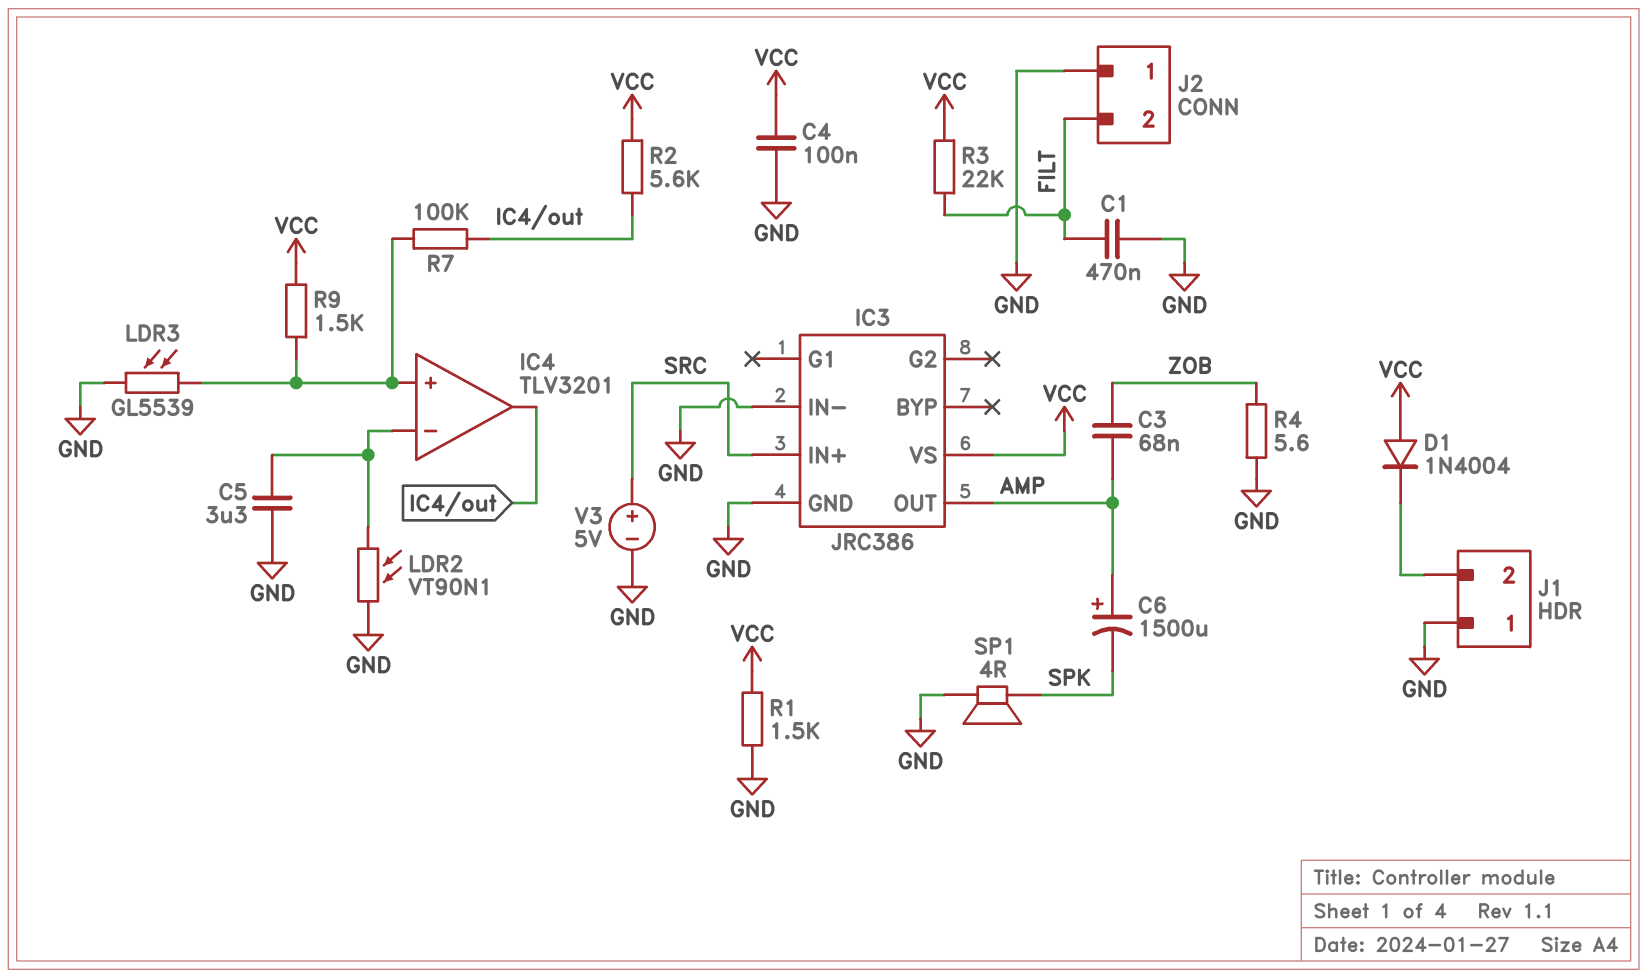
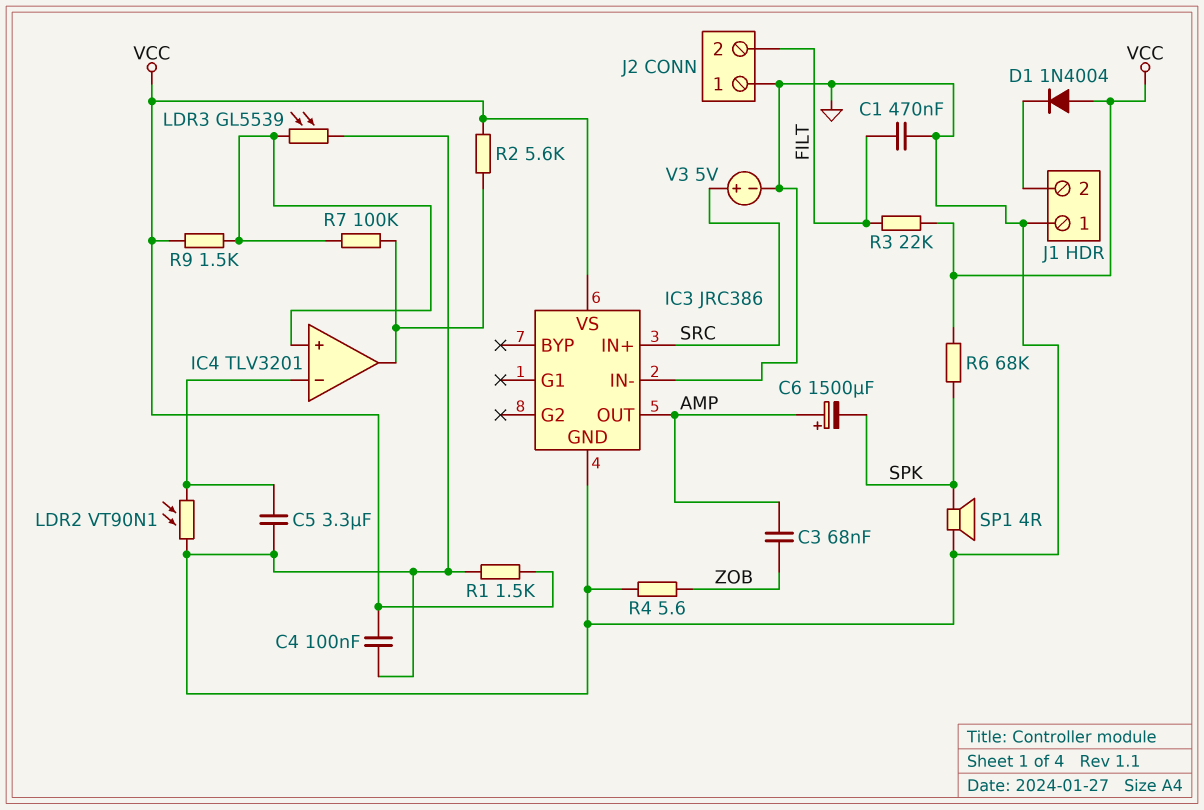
R6: none -> 68k (SPK, VCC)

